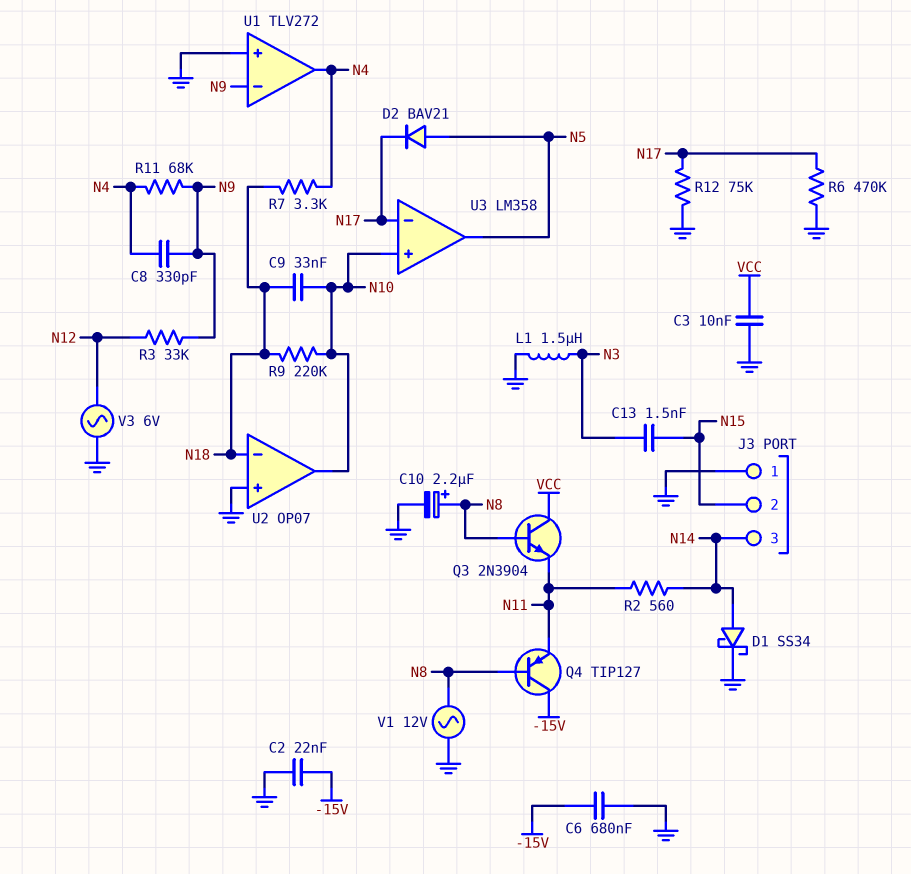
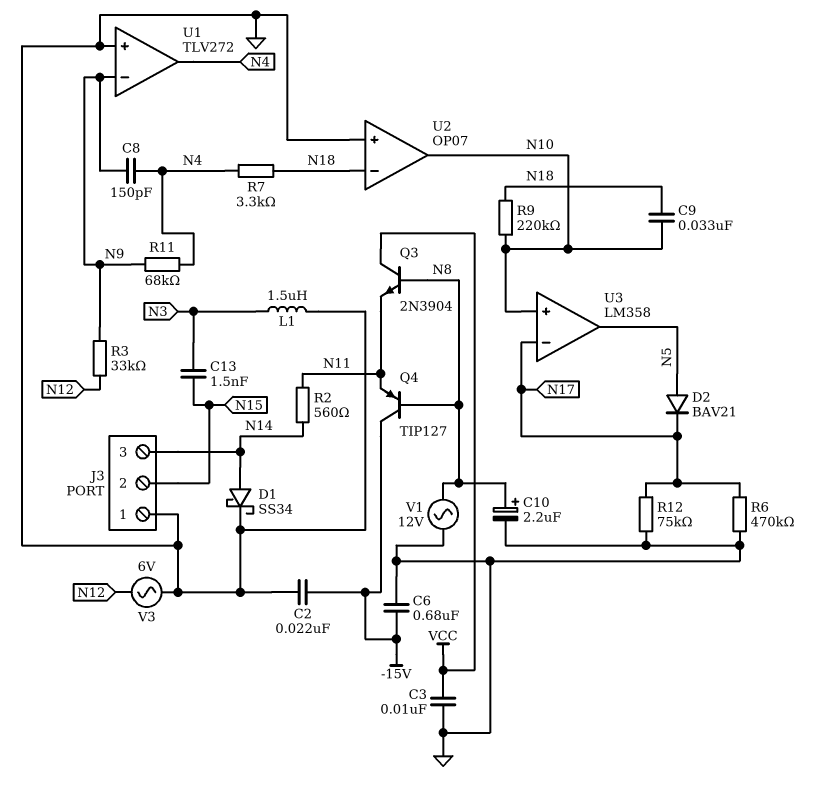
C8: 330pF (N4, N9) -> 150pF (N4, N9)

